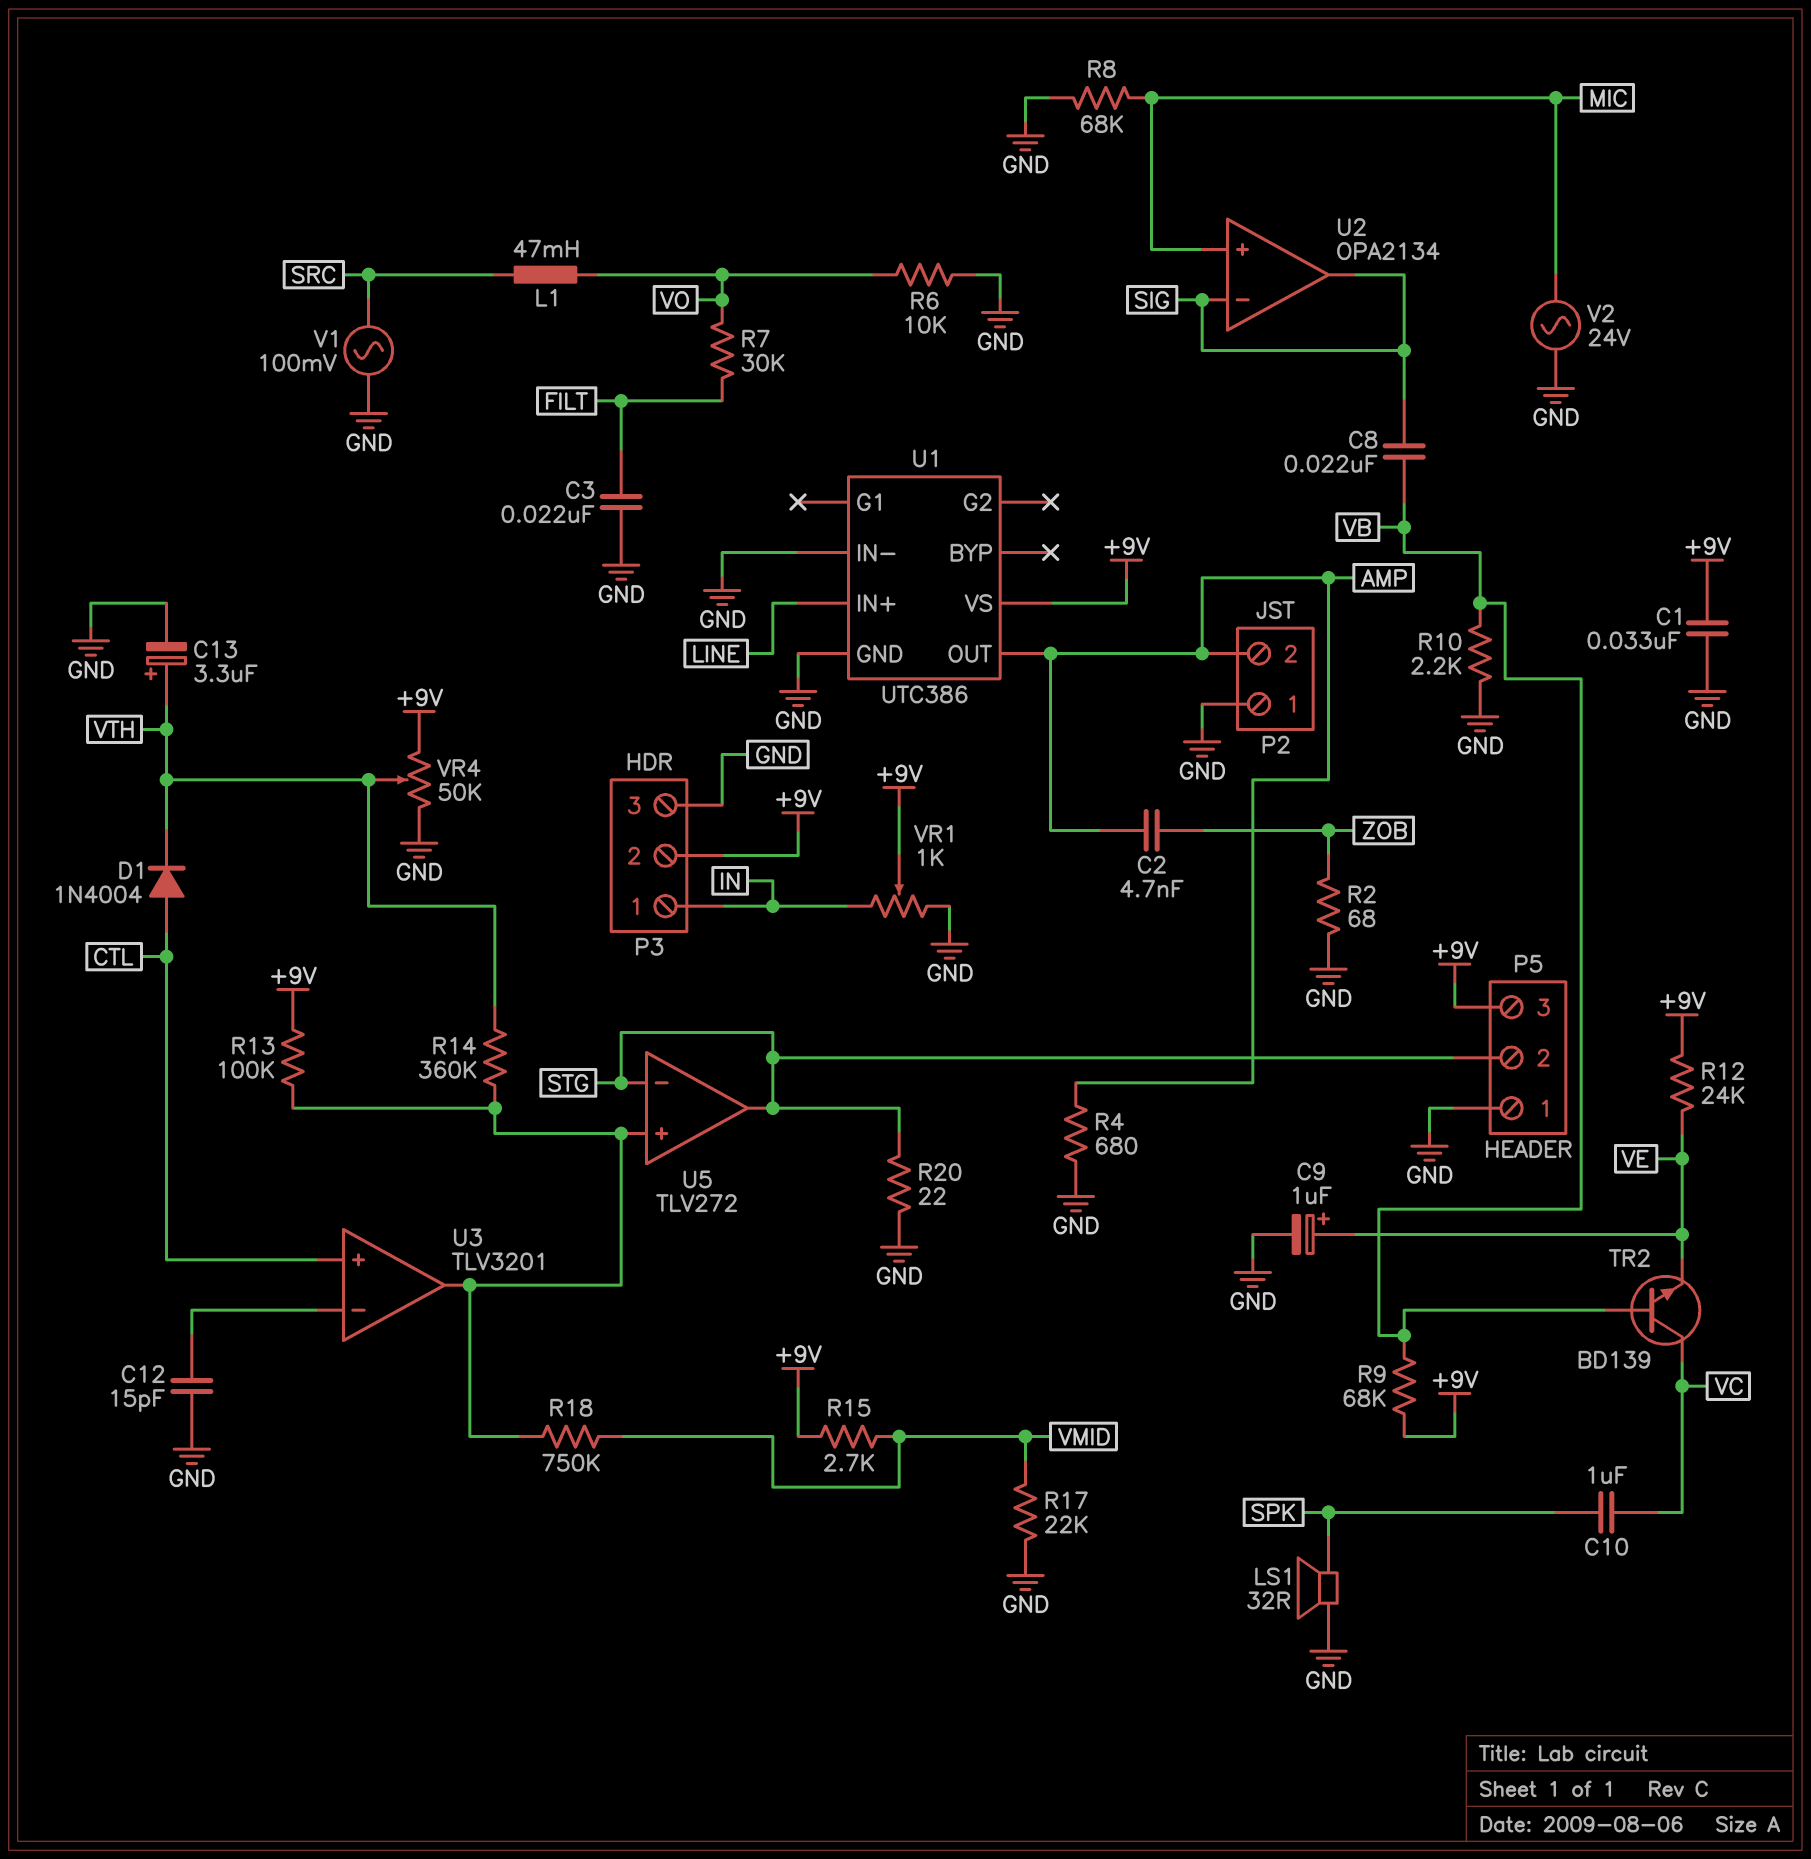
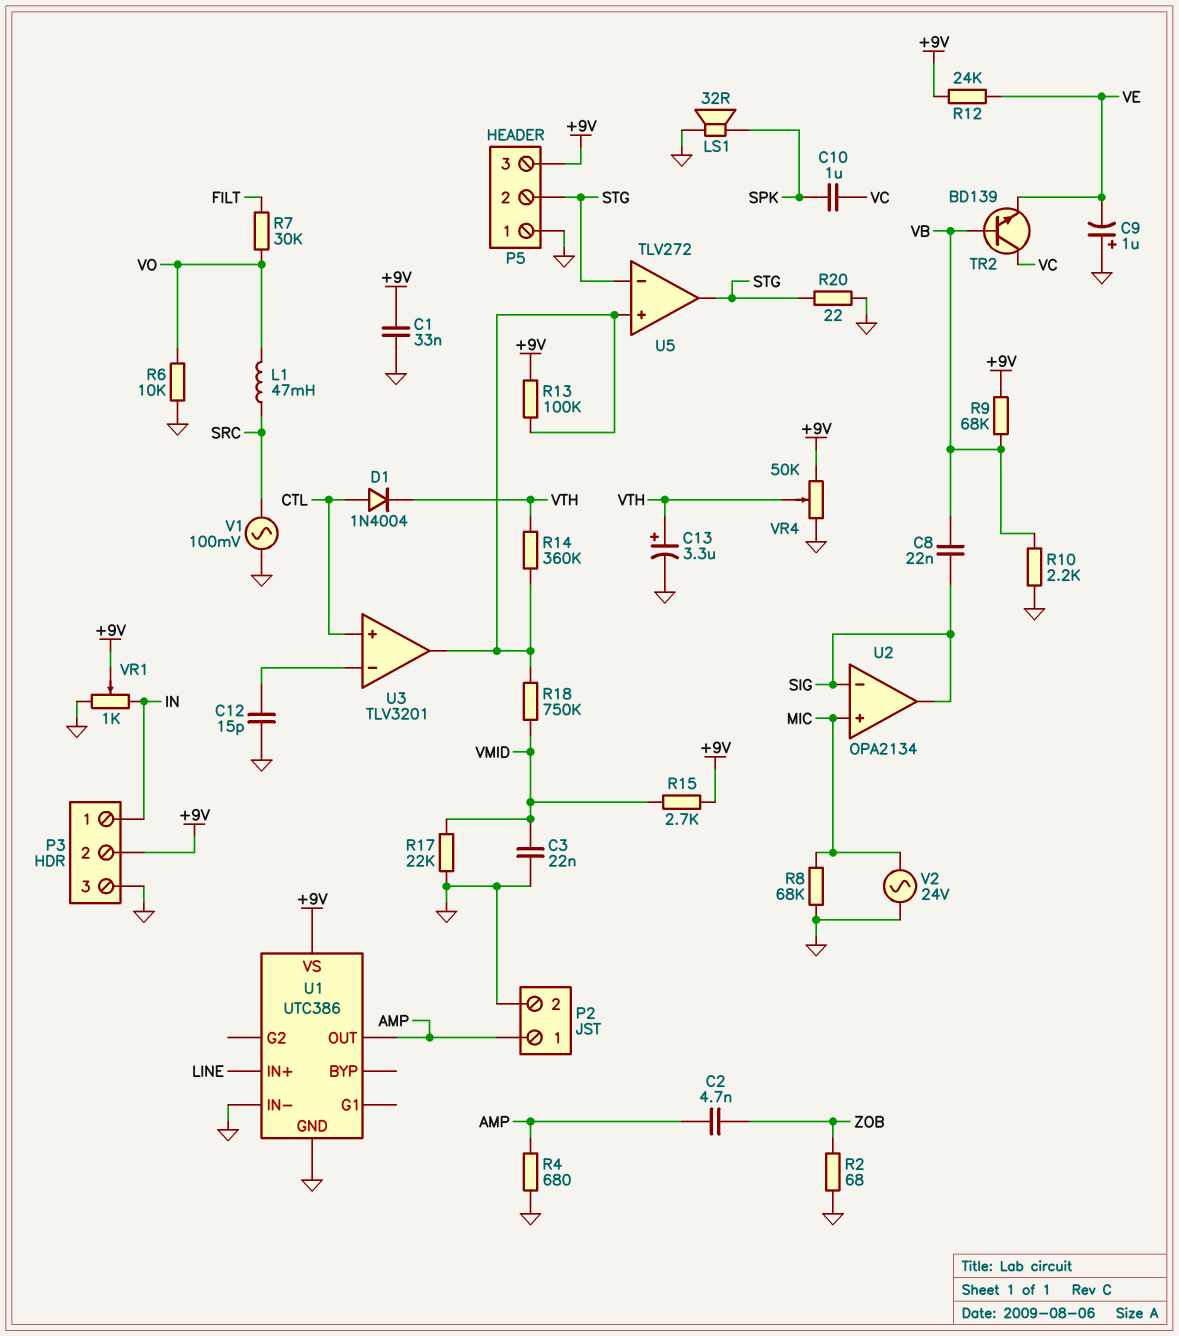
C3: 22nF (FILT, GND) -> 22nF (GND, VMID)
C9: 1uF (plus VE, minus GND) -> 1uF (plus GND, minus VE)
P2 pin 1: GND -> AMP
P2 pin 2: AMP -> GND

